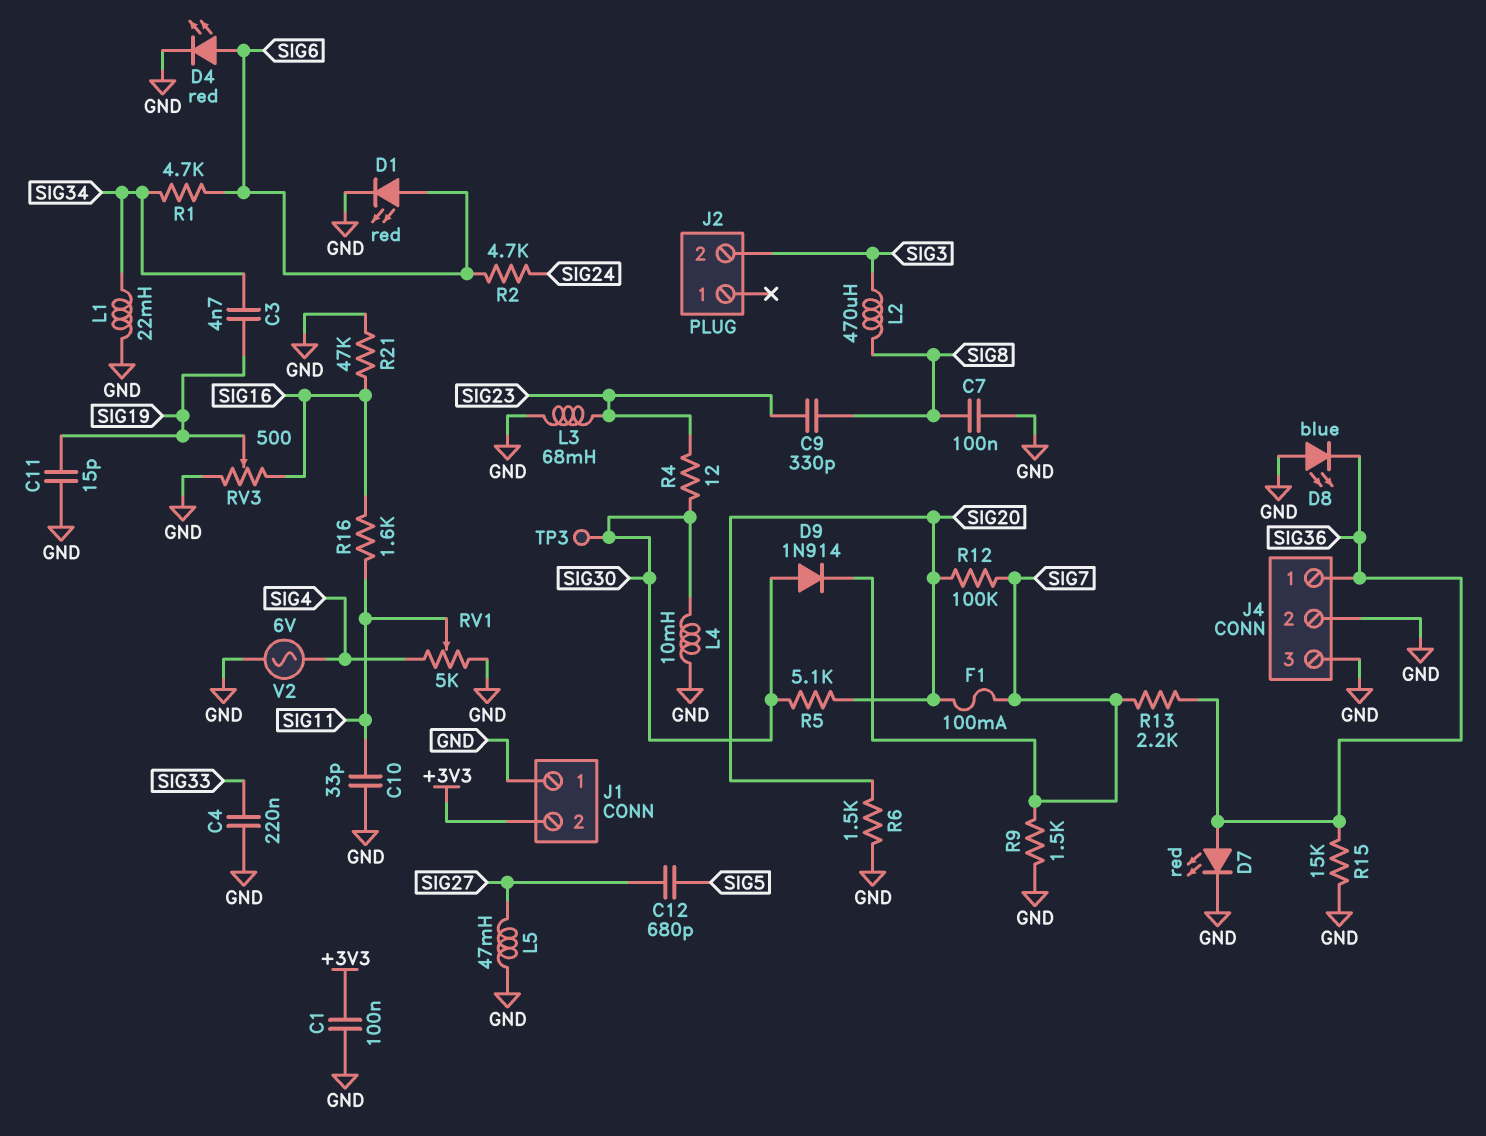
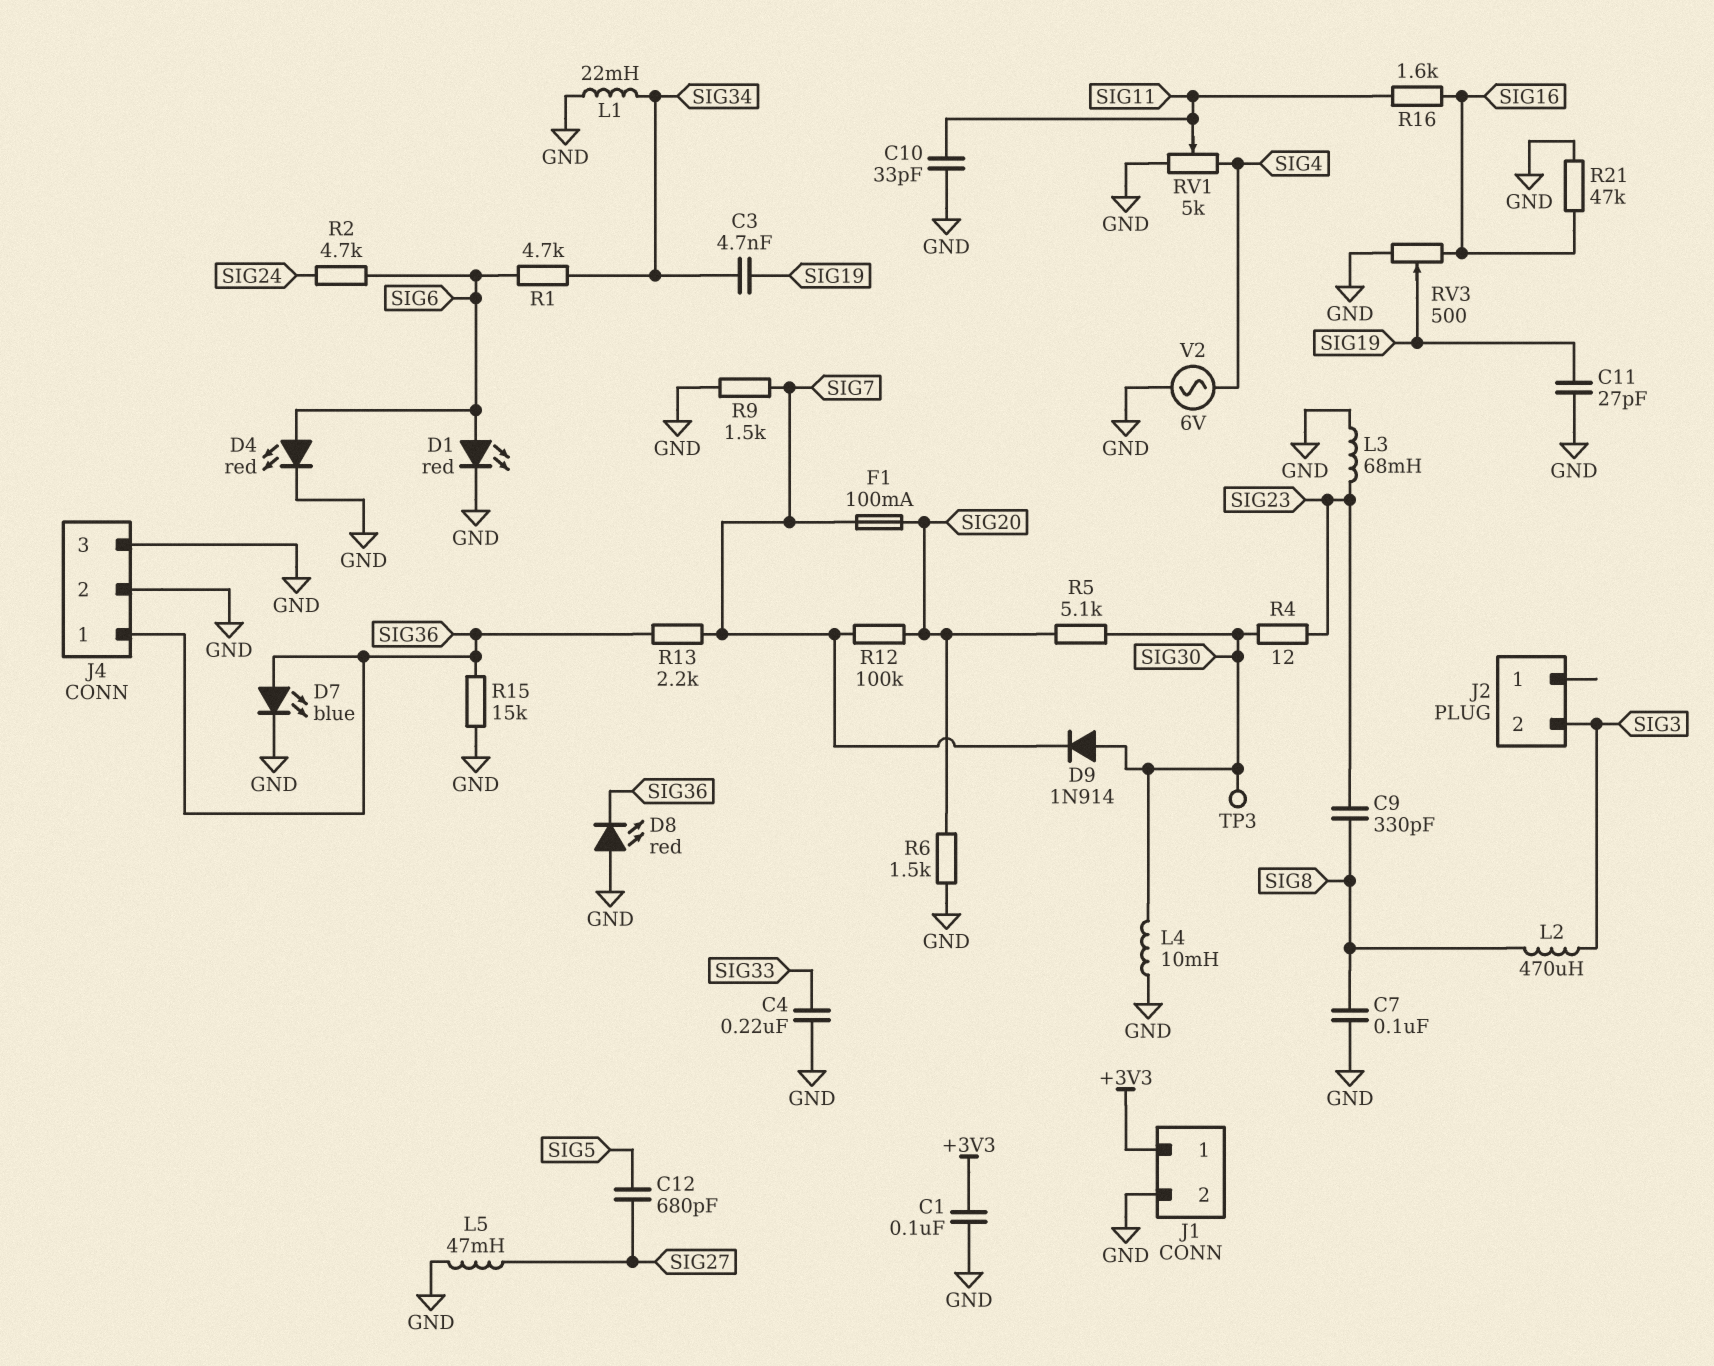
C11: 15pF (GND, SIG19) -> 27pF (GND, SIG19)
D7: LED red (A SIG36, K GND) -> LED blue (A SIG36, K GND)
D8: LED blue (A GND, K SIG36) -> LED red (A GND, K SIG36)
J1 pin 1: GND -> +3V3
J1 pin 2: +3V3 -> GND

